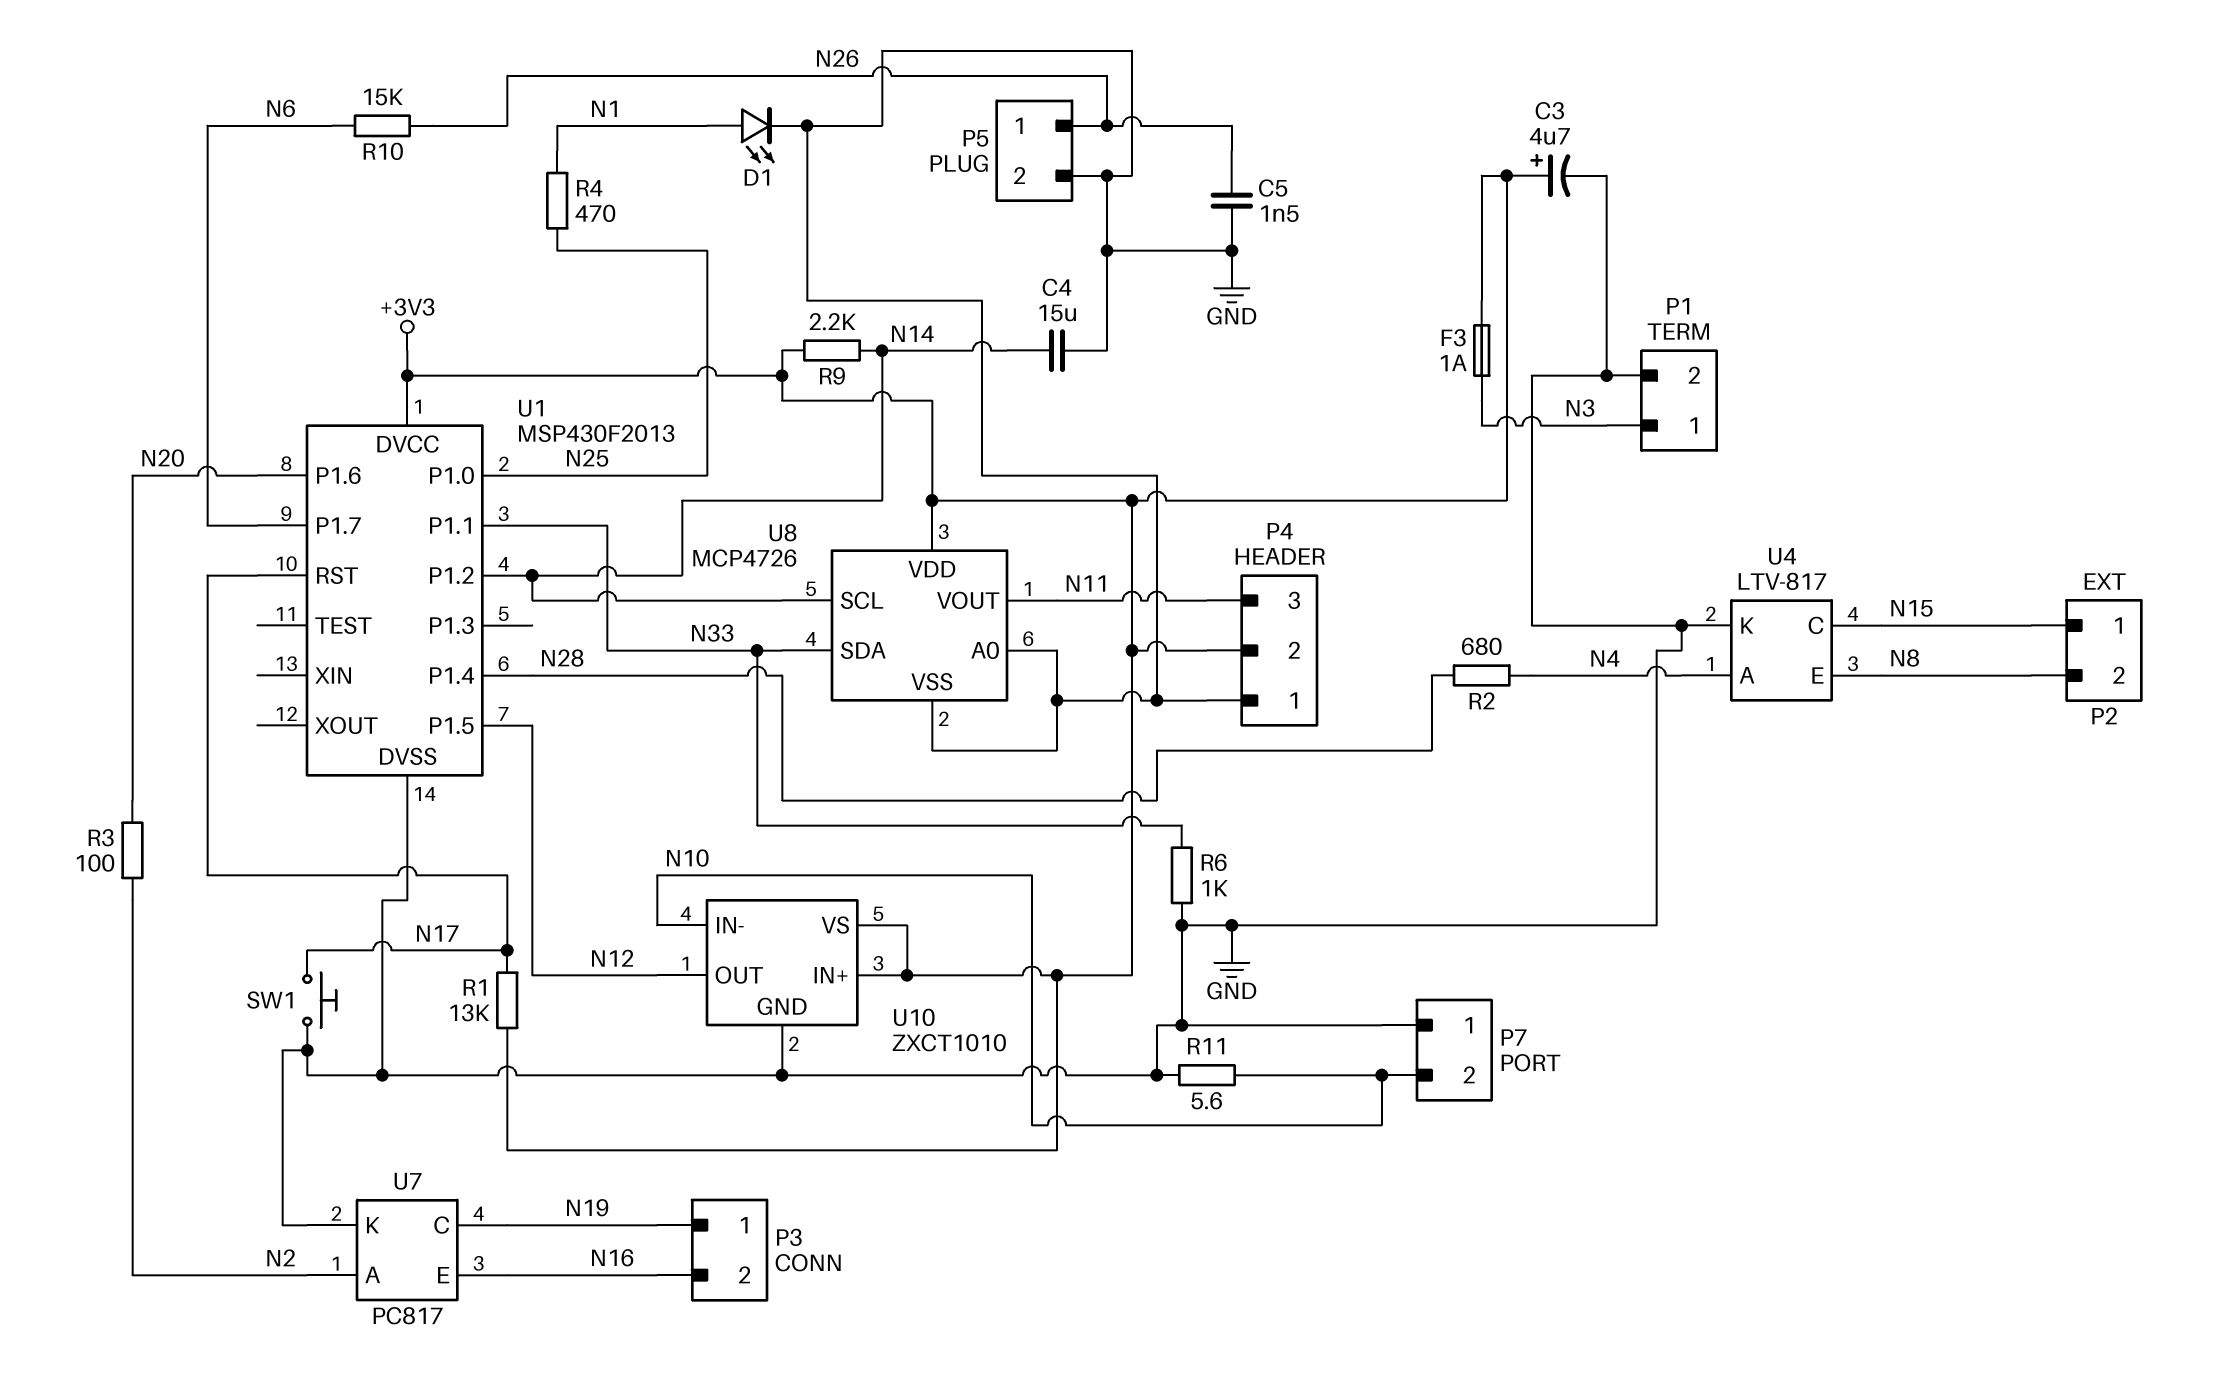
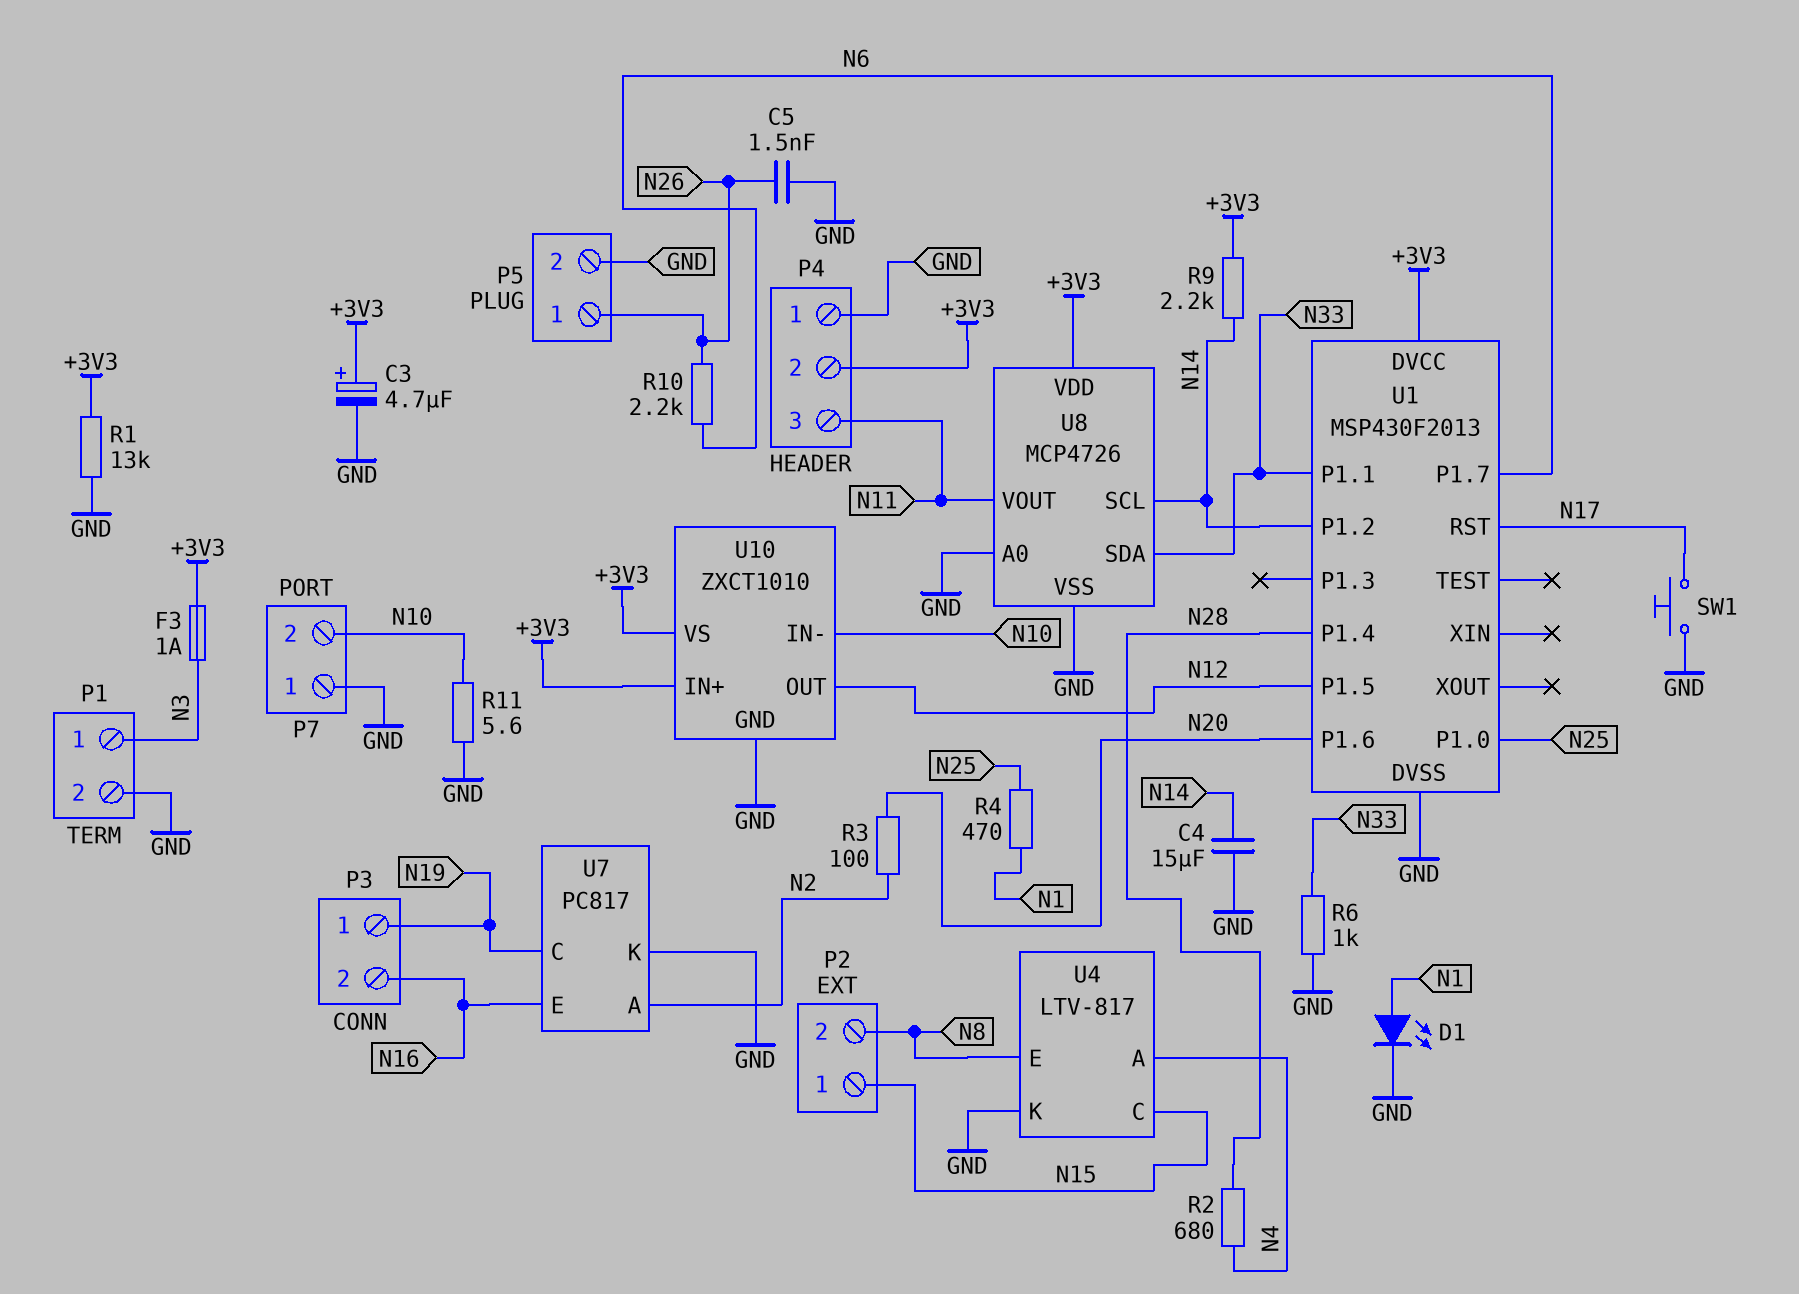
R1: 13k (+3V3, N17) -> 13k (+3V3, GND)
R10: 15k (N6, N26) -> 2.2k (N6, N26)

